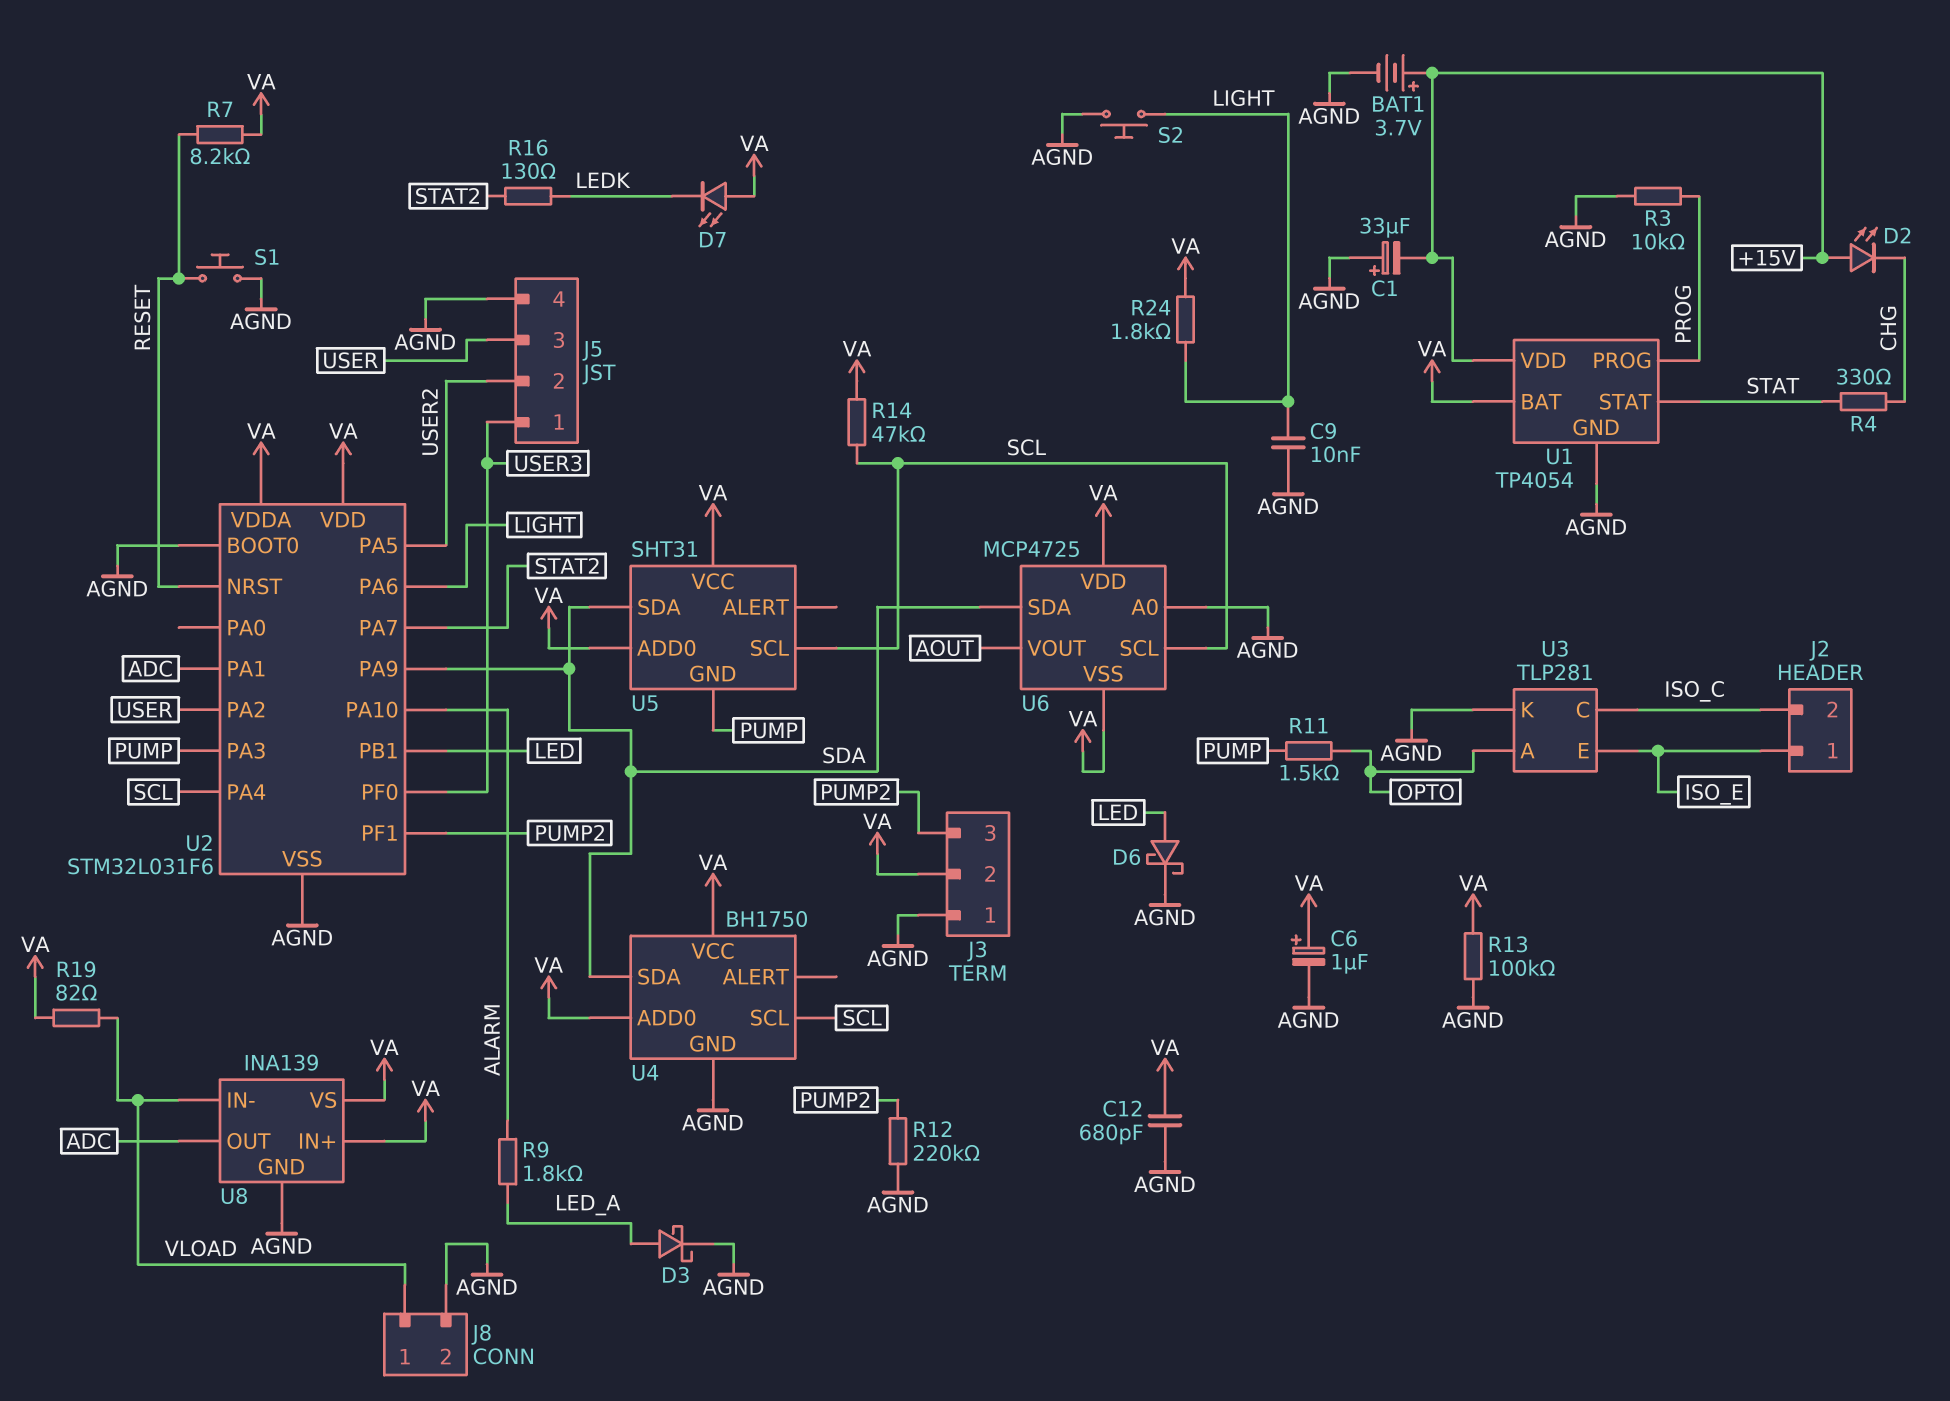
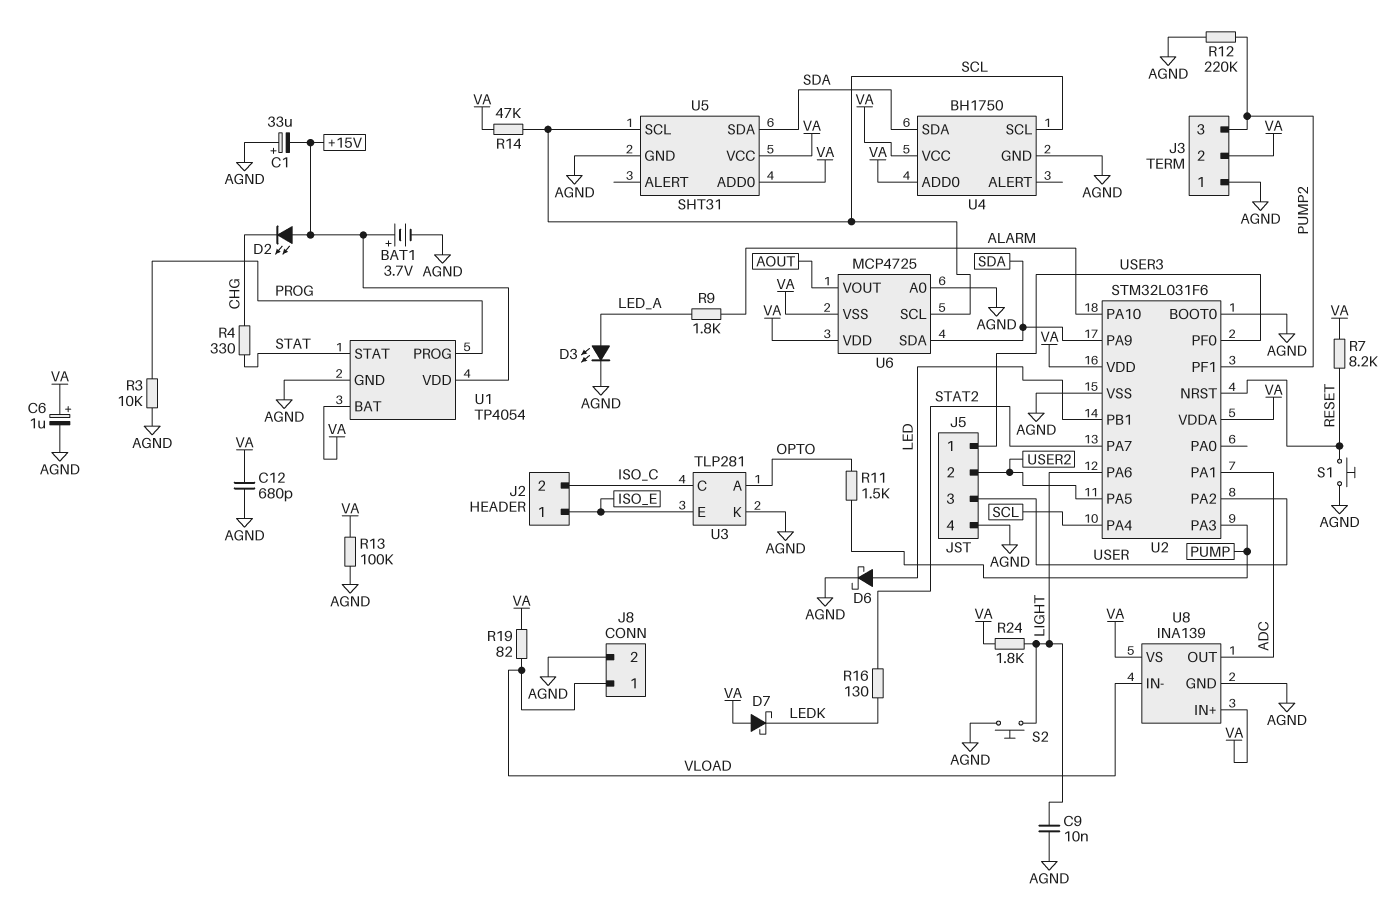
D3: schottky (A LED_A, K AGND) -> LED (A LED_A, K AGND)
D7: LED (A VA, K LEDK) -> schottky (A VA, K LEDK)
U5 pin GND: PUMP -> AGND

